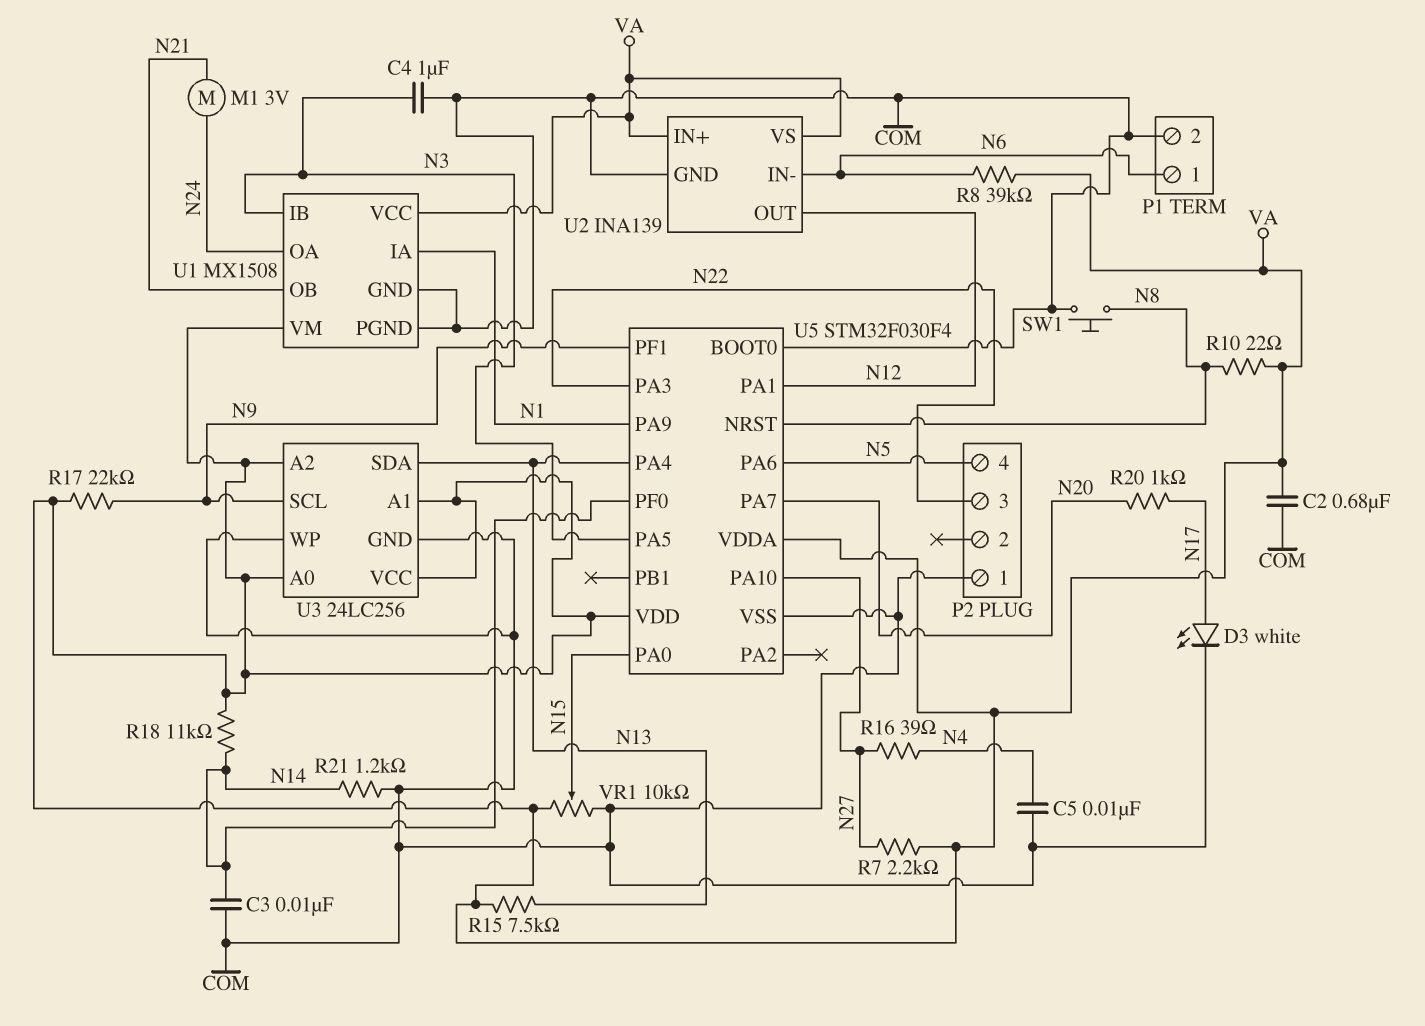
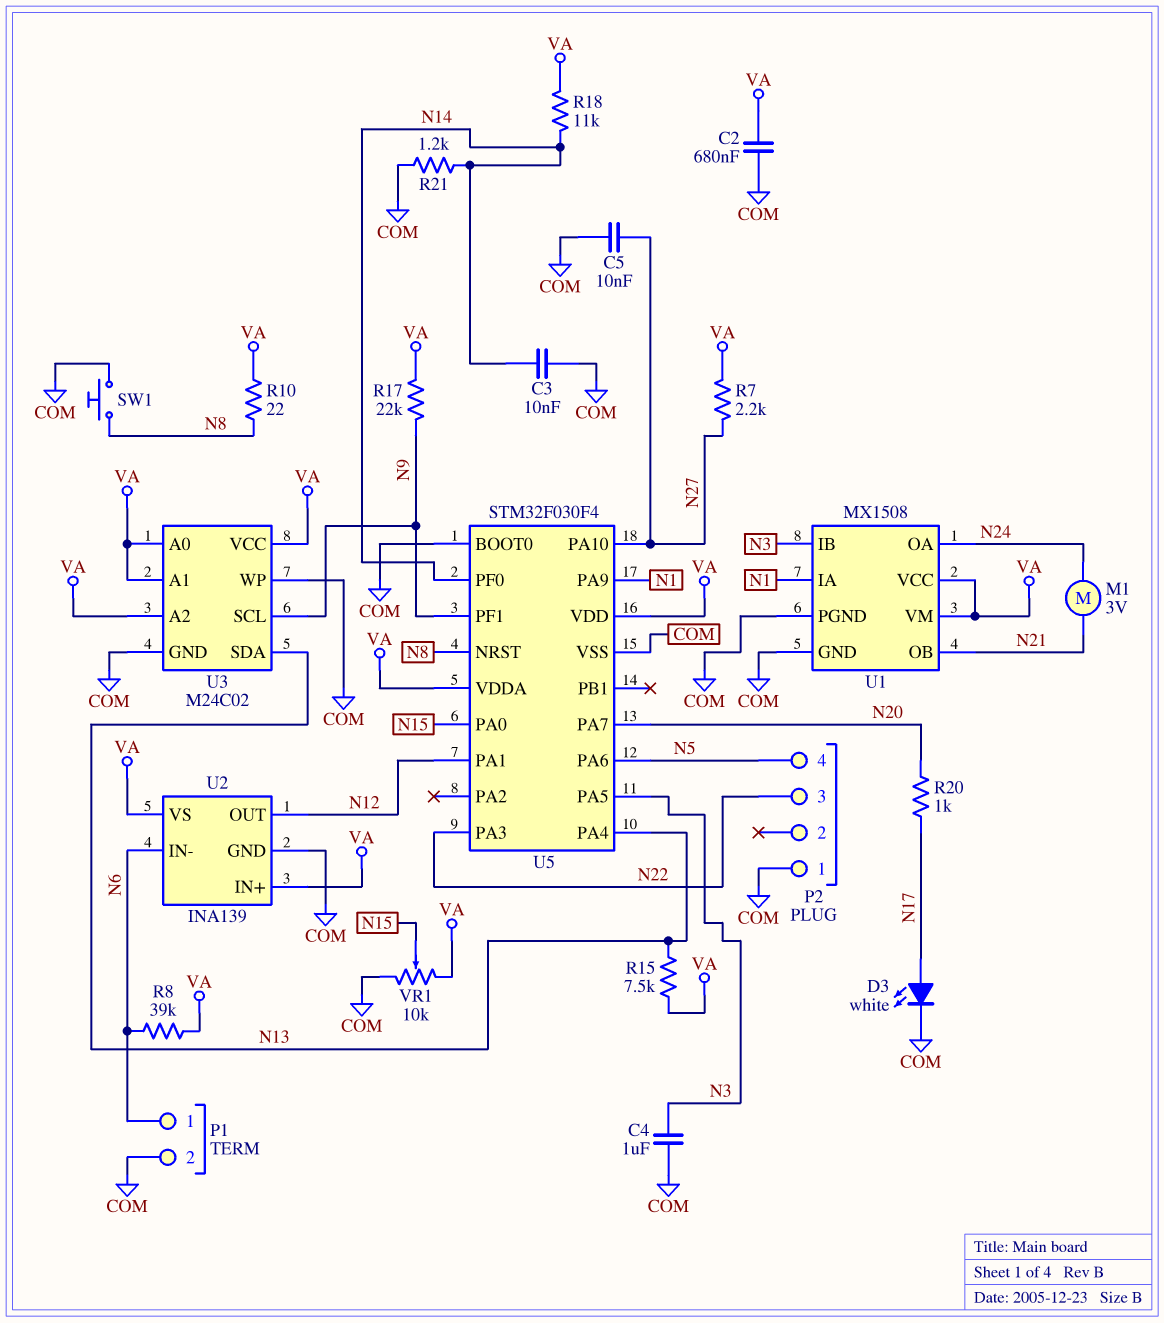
C5: 10nF (COM, N4) -> 10nF (COM, N27)
R16: 39 (N4, N27) -> none
U3: 24LC256 -> M24C02

